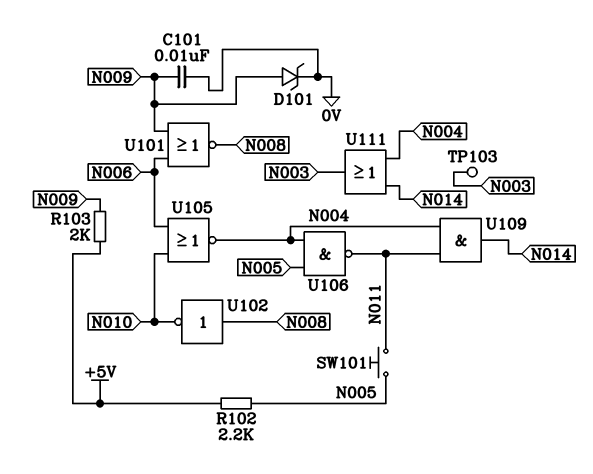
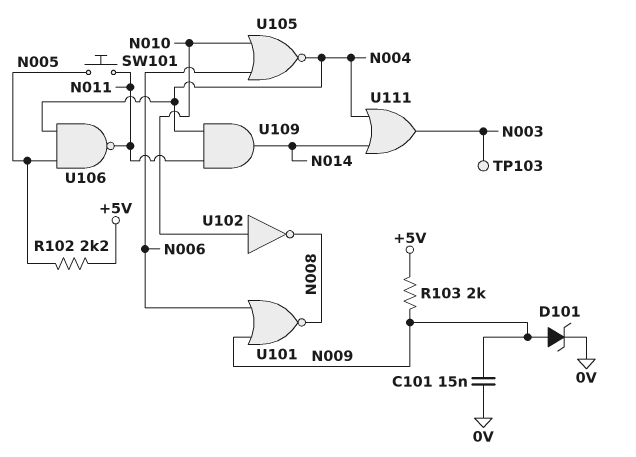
C101: 10nF (0V, N009) -> 15nF (0V, N009)
U102: NOT (in N008, out N010) -> NOT (in N010, out N008)

